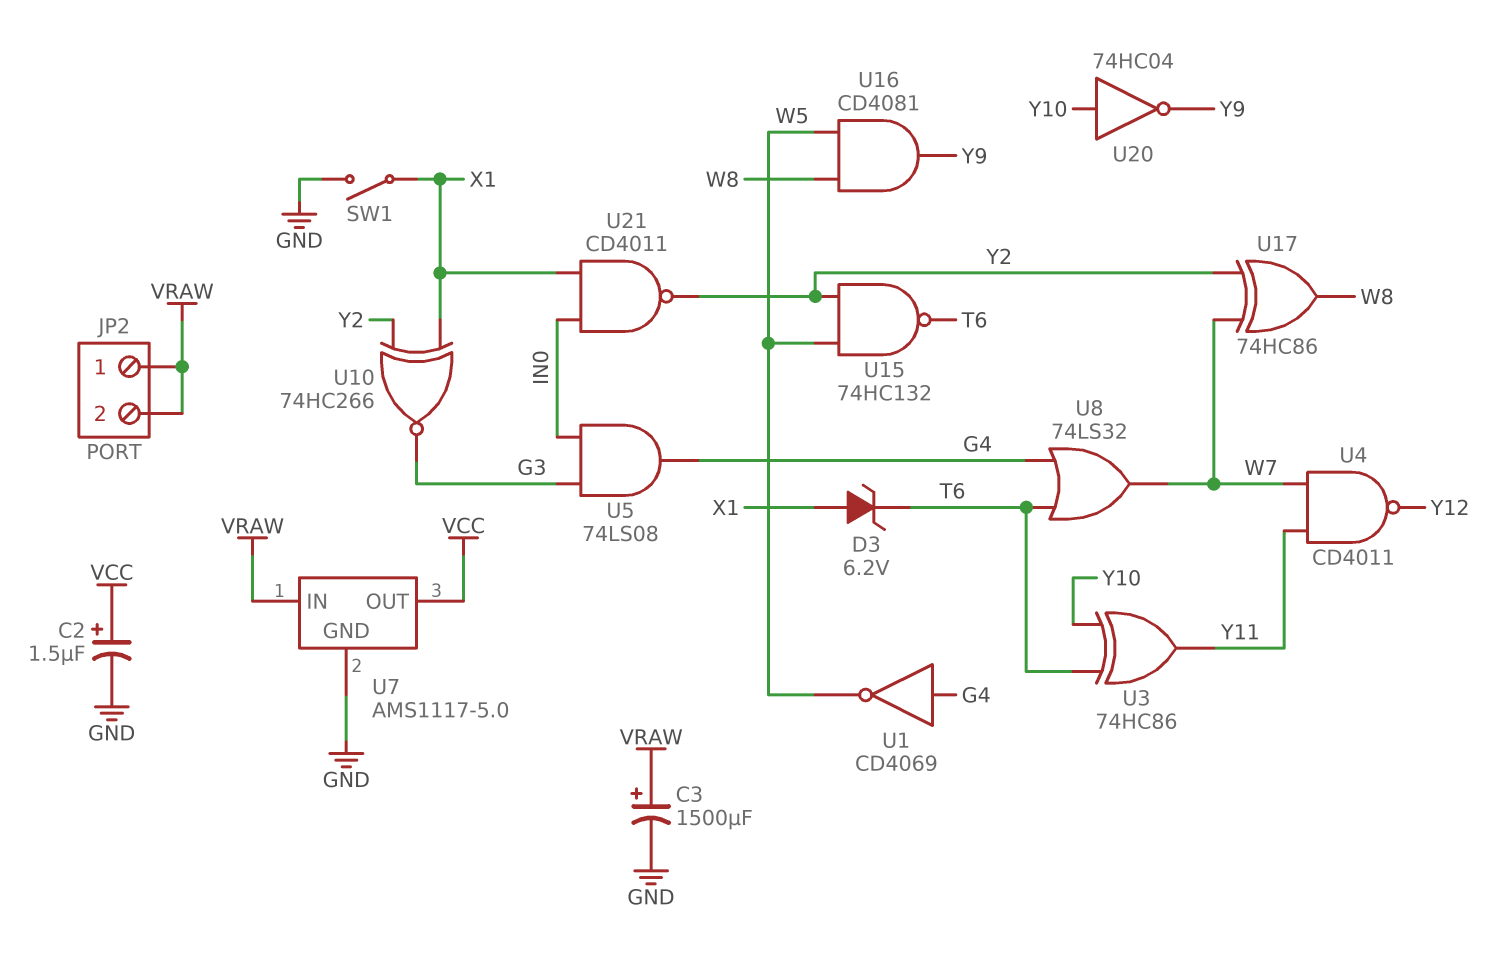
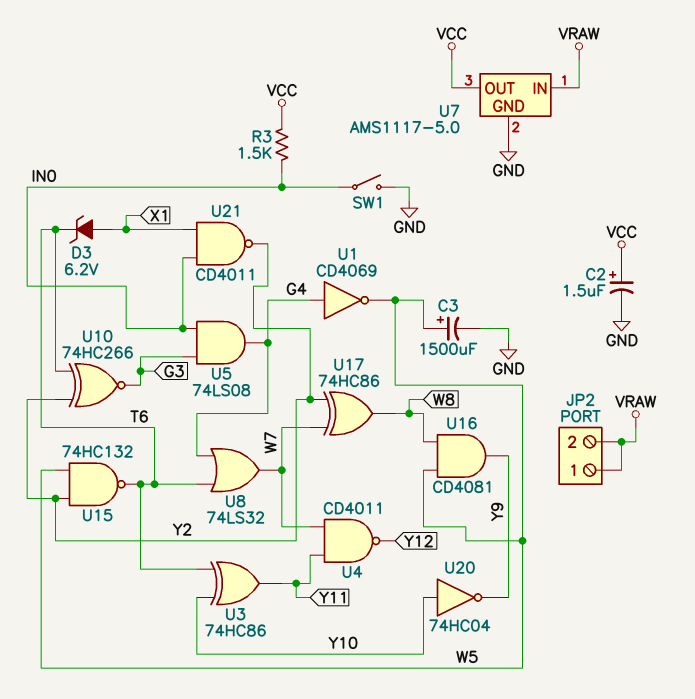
C3: 1500uF (plus VRAW, minus GND) -> 1500uF (plus W5, minus GND)
R3: none -> 1.5k (IN0, VCC)
SW1: switch (GND, X1) -> switch (GND, IN0)
U10: XNOR 74HC266 (in X1, in Y2, out G3) -> XNOR 74HC266 (in T6, in Y2, out G3)

